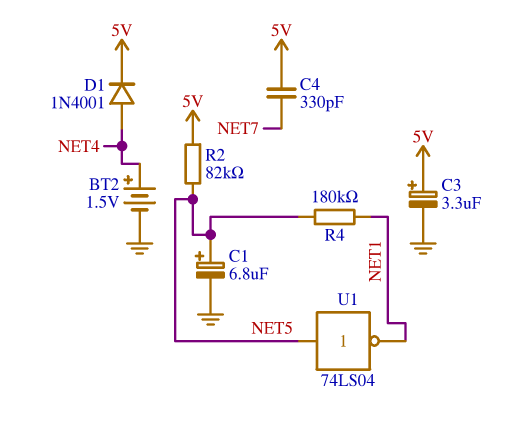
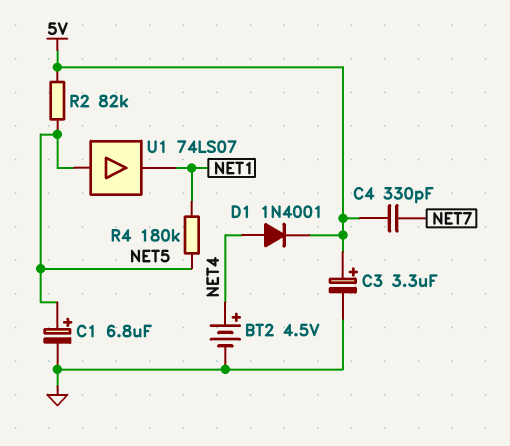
BT2: 1.5V (plus NET4, minus GND) -> 4.5V (plus NET4, minus GND)
U1: NOT 74LS04 (in NET5, out NET1) -> buffer 74LS07 (in NET5, out NET1)

